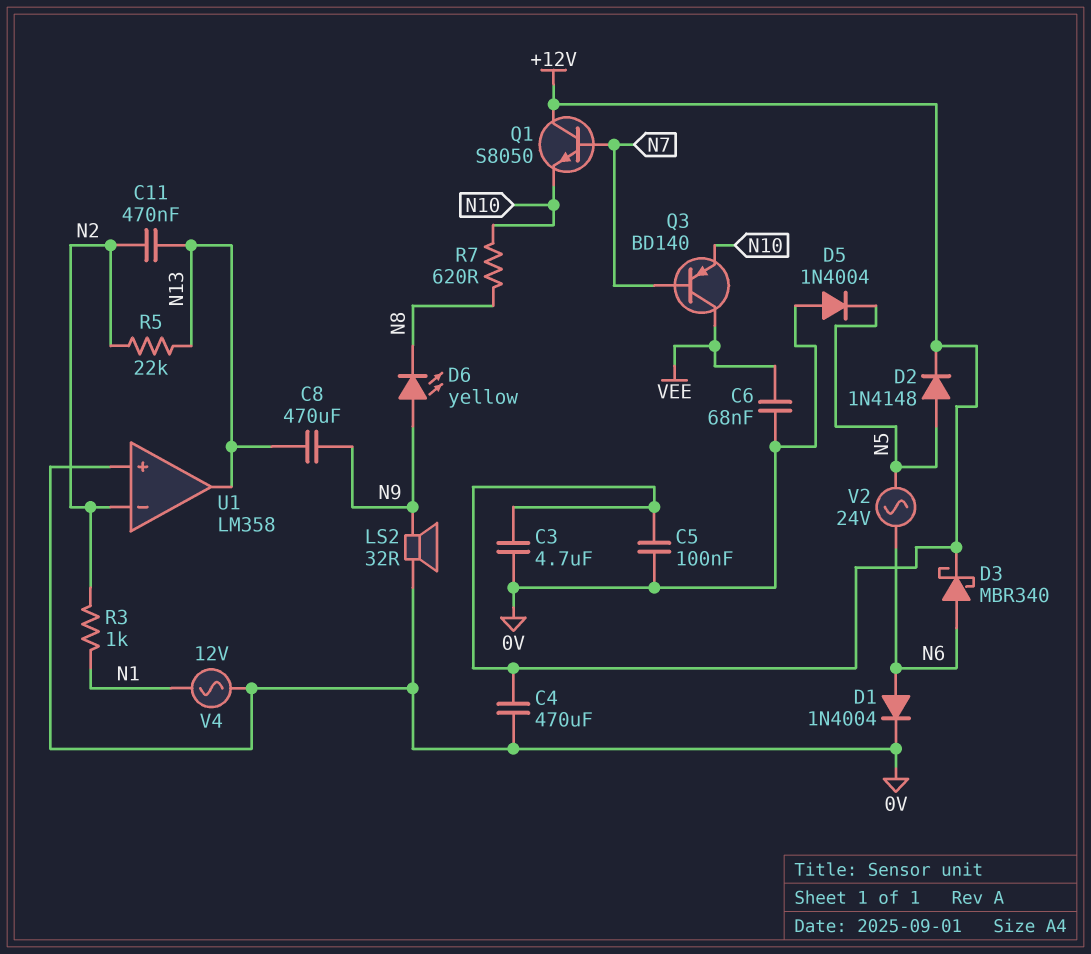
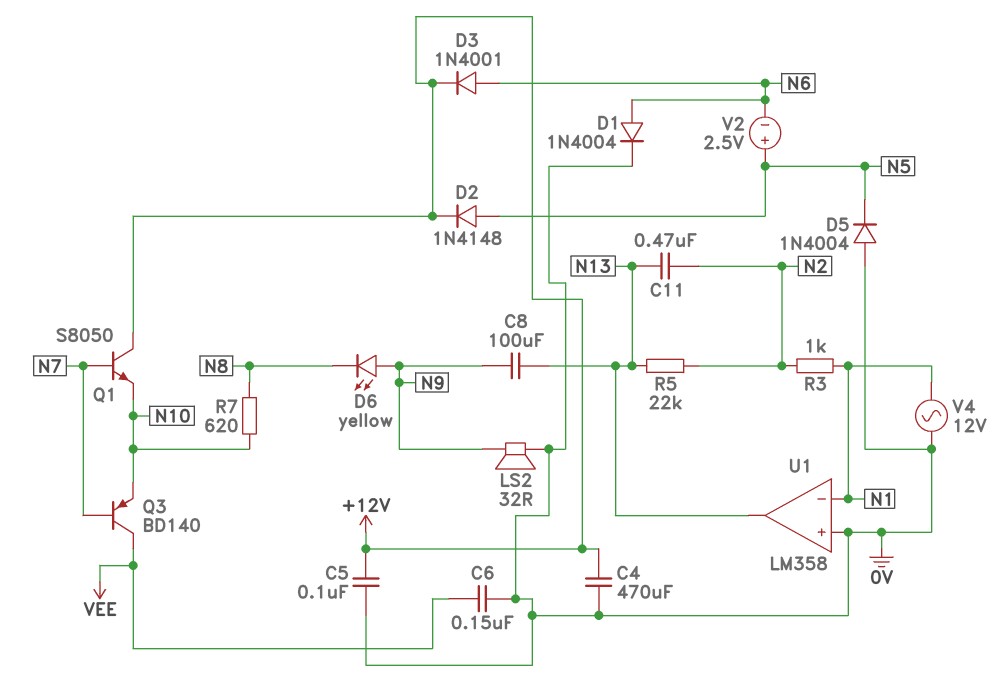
C3: 4.7uF (+12V, 0V) -> none
C6: 68nF (0V, VEE) -> 150nF (0V, VEE)
C8: 470uF (N9, N13) -> 100uF (N9, N13)
D3: schottky MBR340 (A N6, K +12V) -> diode 1N4001 (A N6, K +12V)
U1 pin in-: N2 -> N1
V2: AC 24V (N5, N6) -> 2.5V (plus N5, minus N6)

